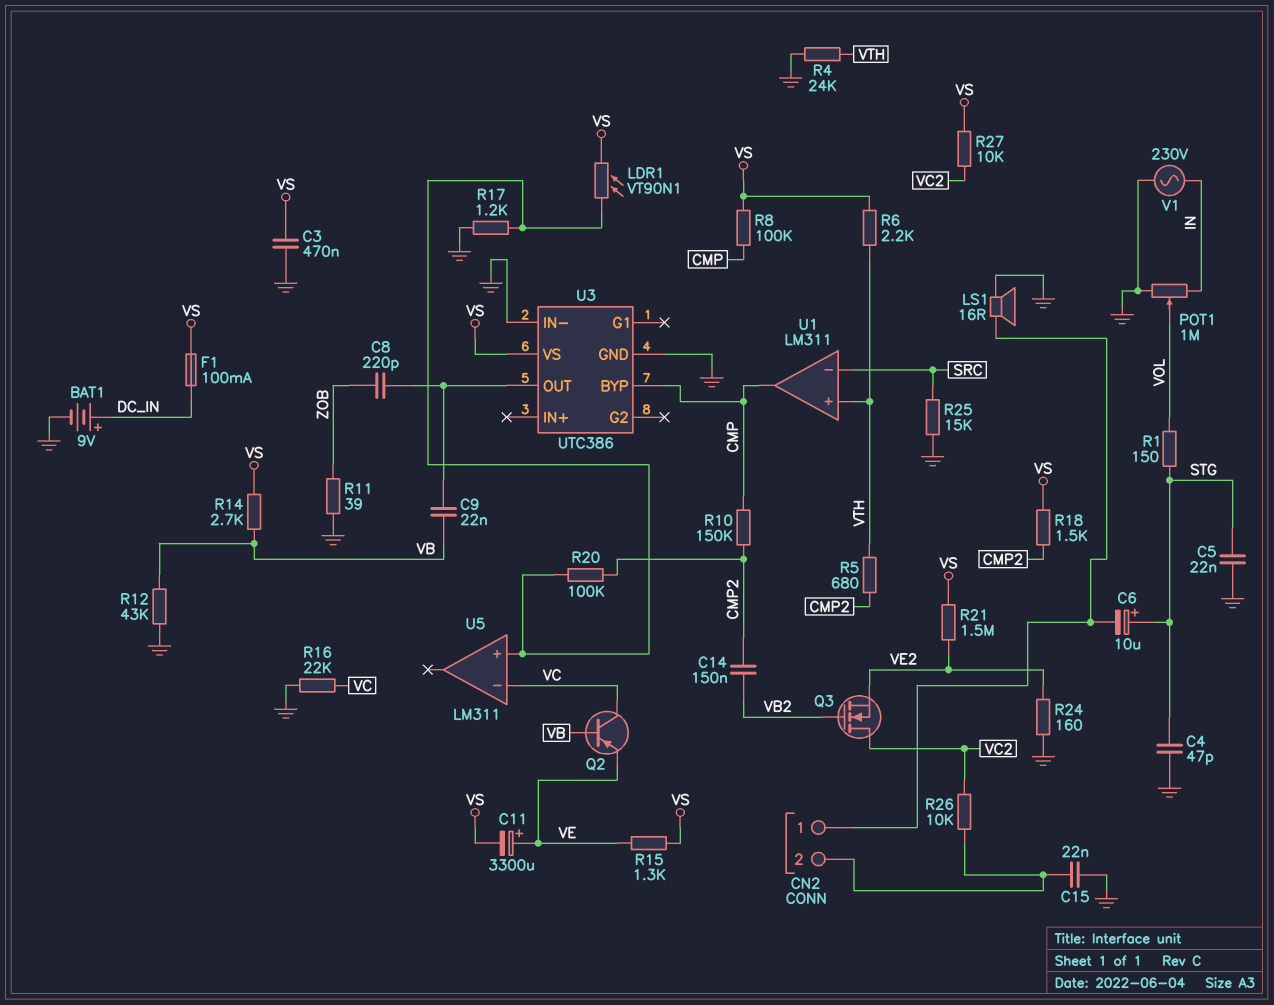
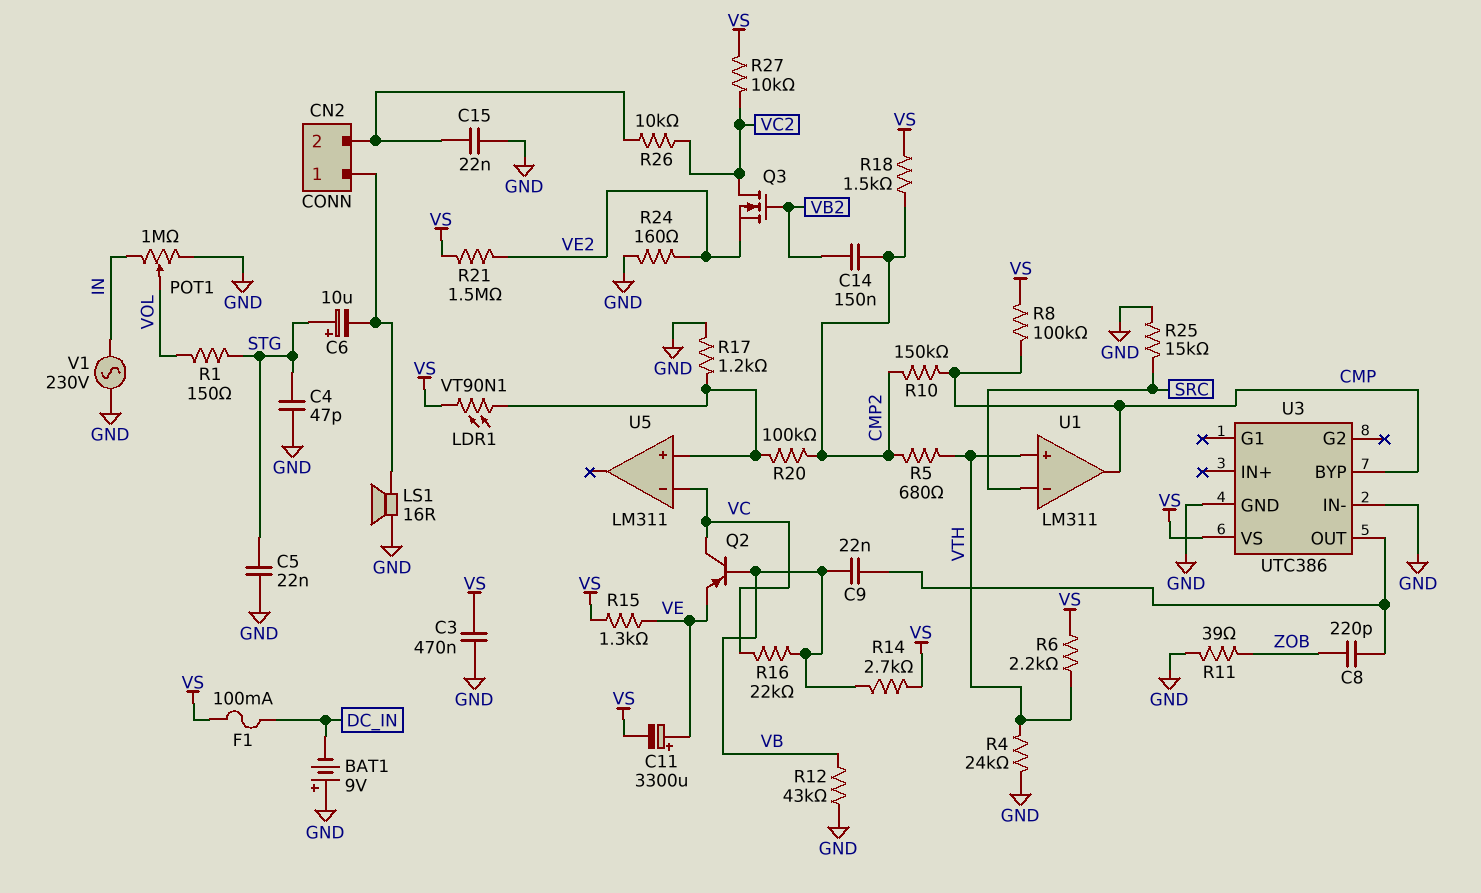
BAT1: 9V (plus DC_IN, minus GND) -> 9V (plus GND, minus DC_IN)
R16: 22k (GND, VC) -> 22k (VB, VC)

